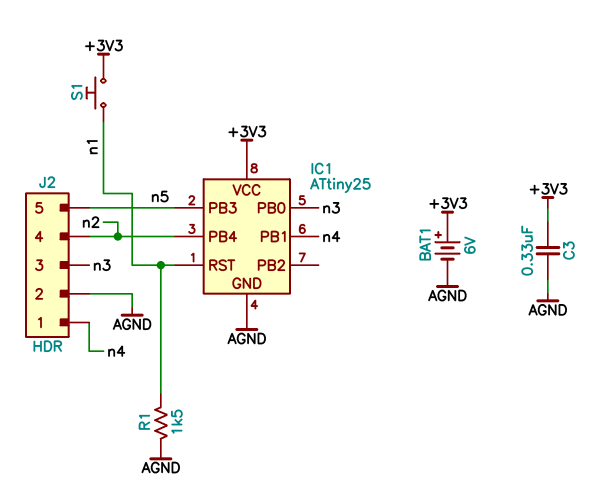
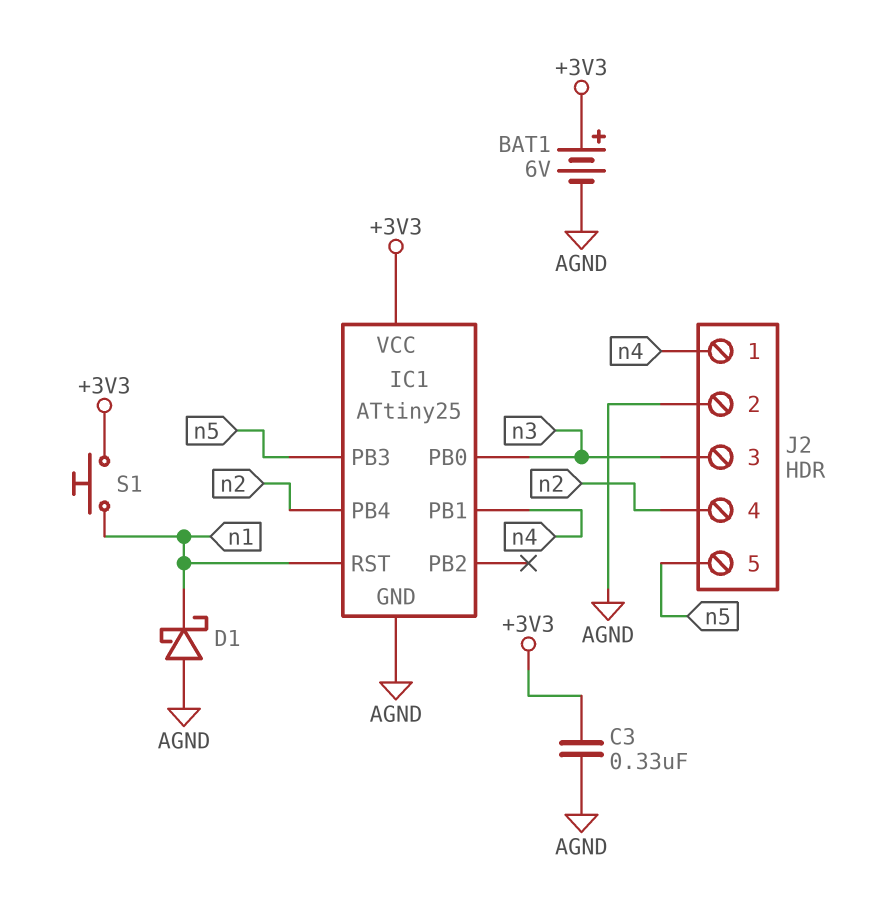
D1: none -> schottky (A AGND, K n1)
R1: 1.5k (AGND, n1) -> none

